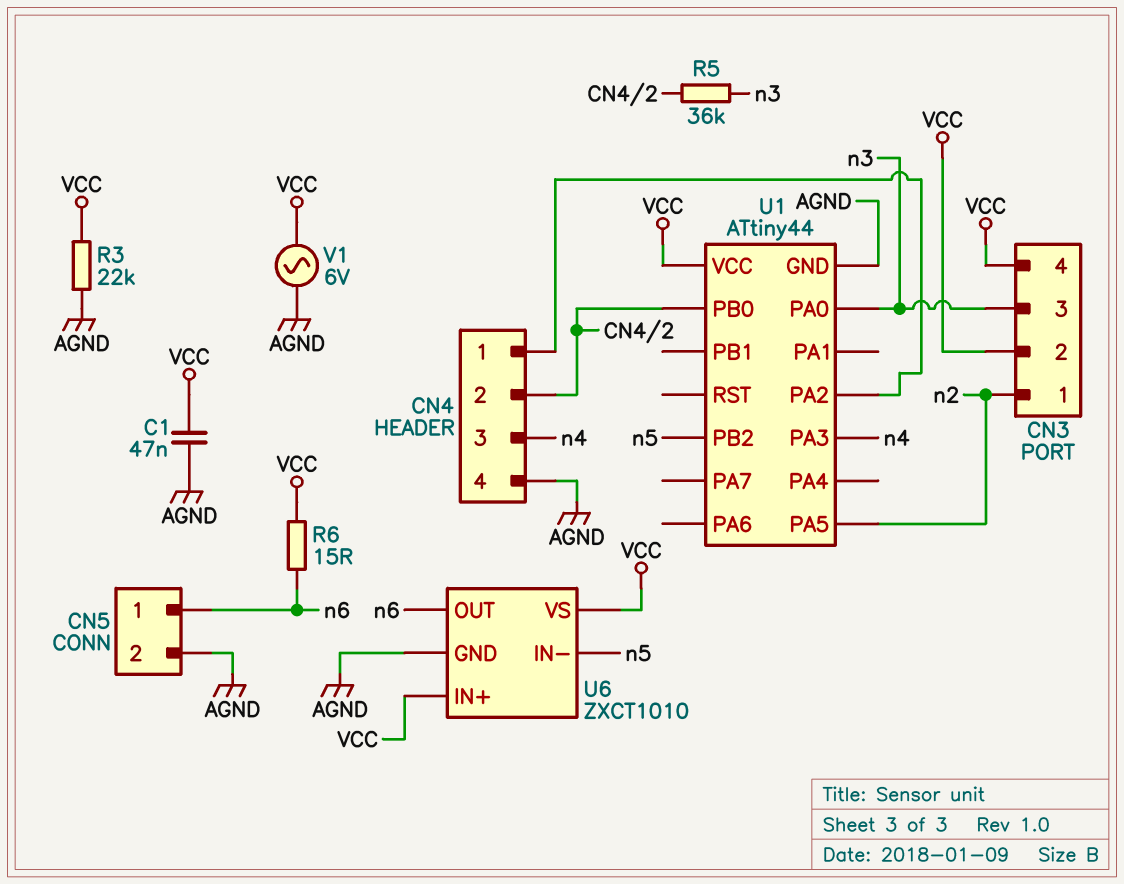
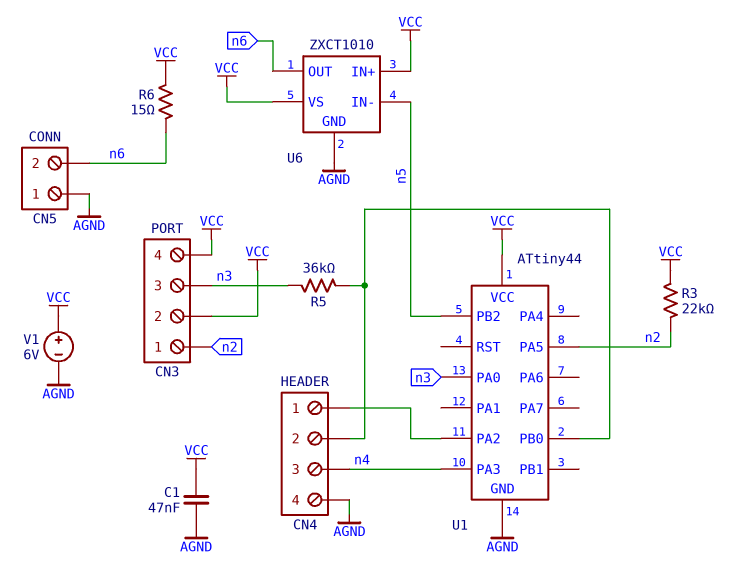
CN5 pin 1: n6 -> AGND
CN5 pin 2: AGND -> n6
R3: 22k (AGND, VCC) -> 22k (VCC, n2)
V1: AC 6V (AGND, VCC) -> 6V (plus VCC, minus AGND)

